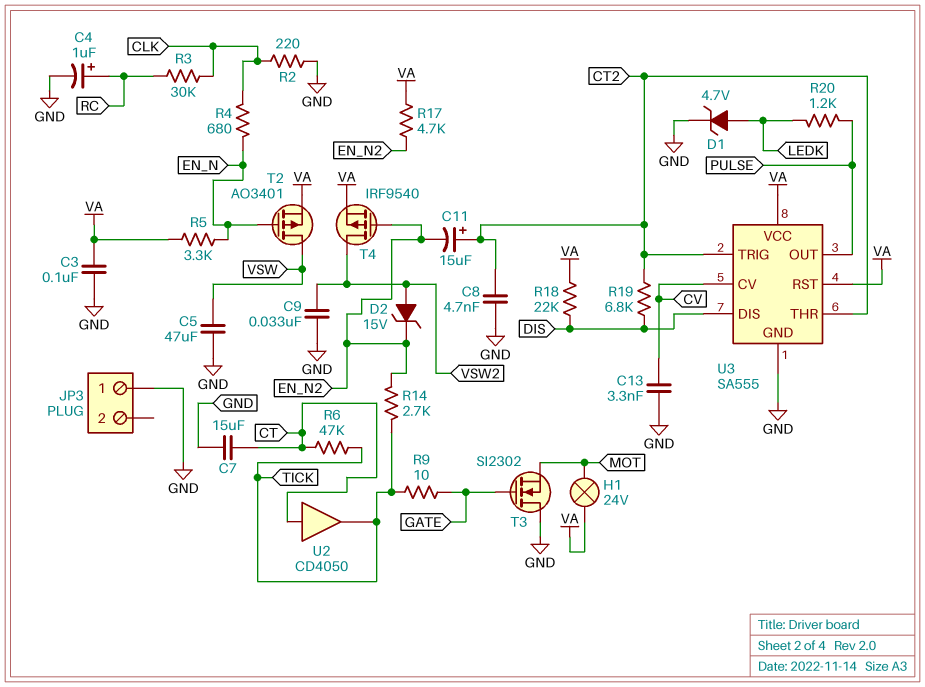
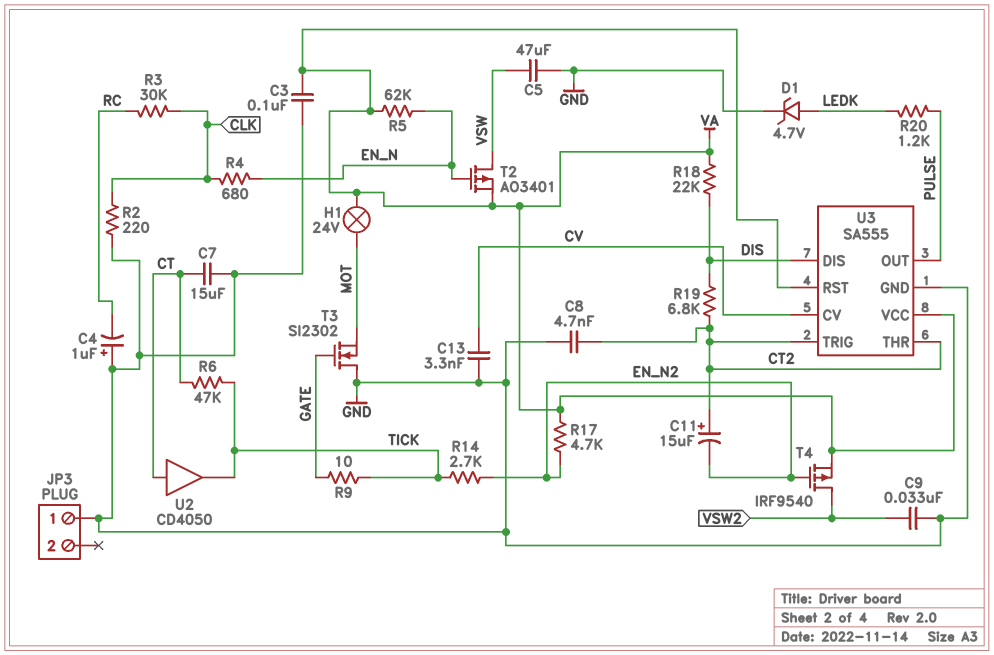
C4: 1uF (plus RC, minus GND) -> 1uF (plus GND, minus RC)
D2: zener 15V (A VSW2, K EN_N2) -> none
R5: 3.3k (EN_N, VA) -> 62k (EN_N, VA)

